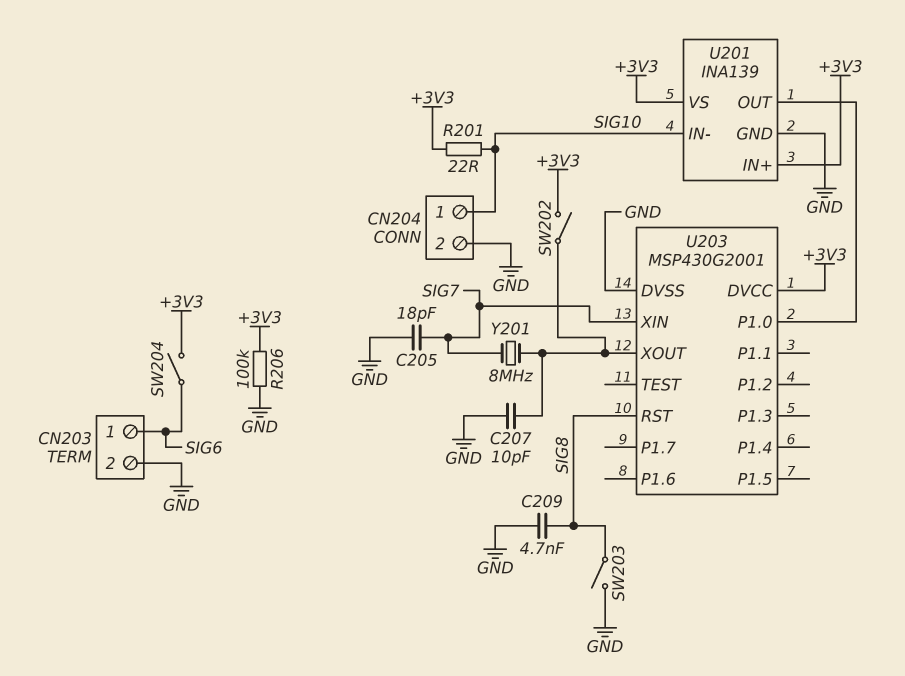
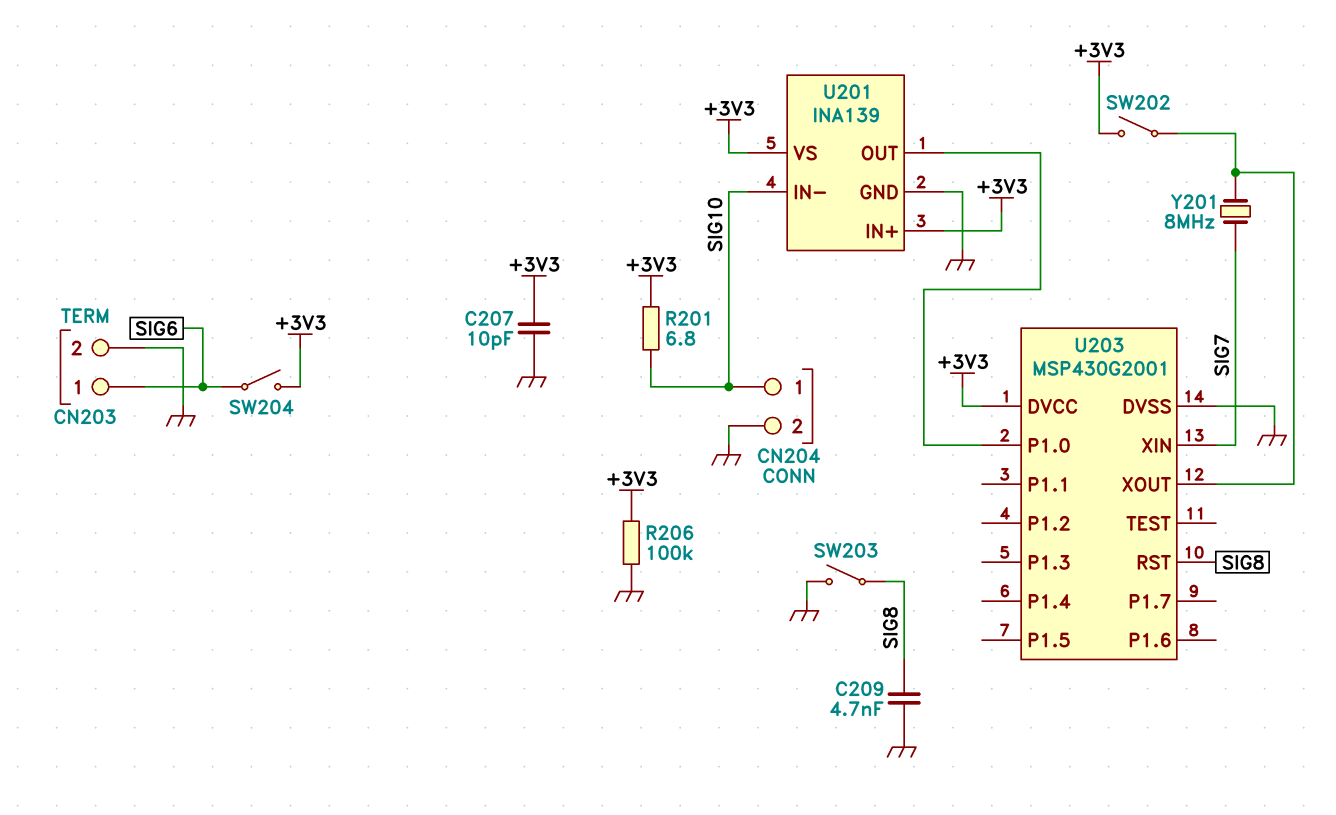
C205: 18pF (GND, SIG7) -> none
C207: 10pF (GND, U203/XOUT) -> 10pF (+3V3, GND)
R201: 22 (+3V3, SIG10) -> 6.8 (+3V3, SIG10)

